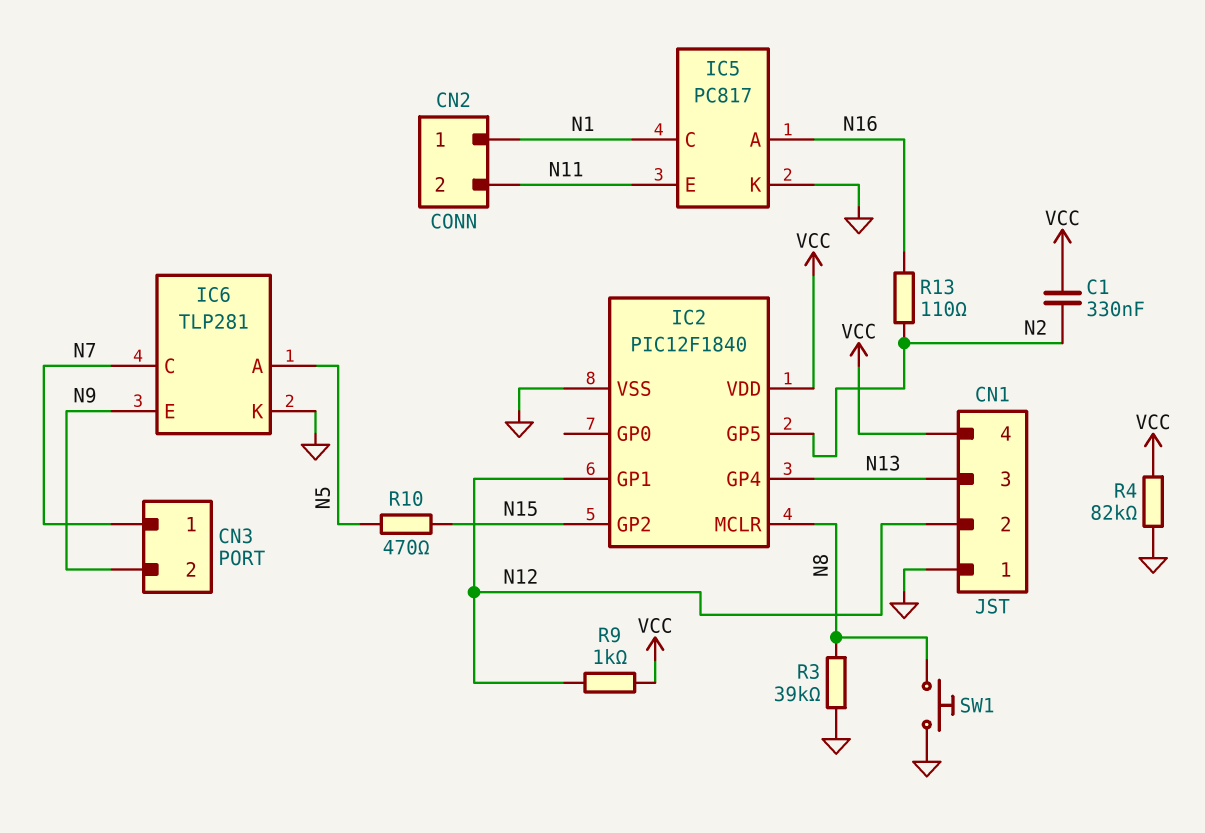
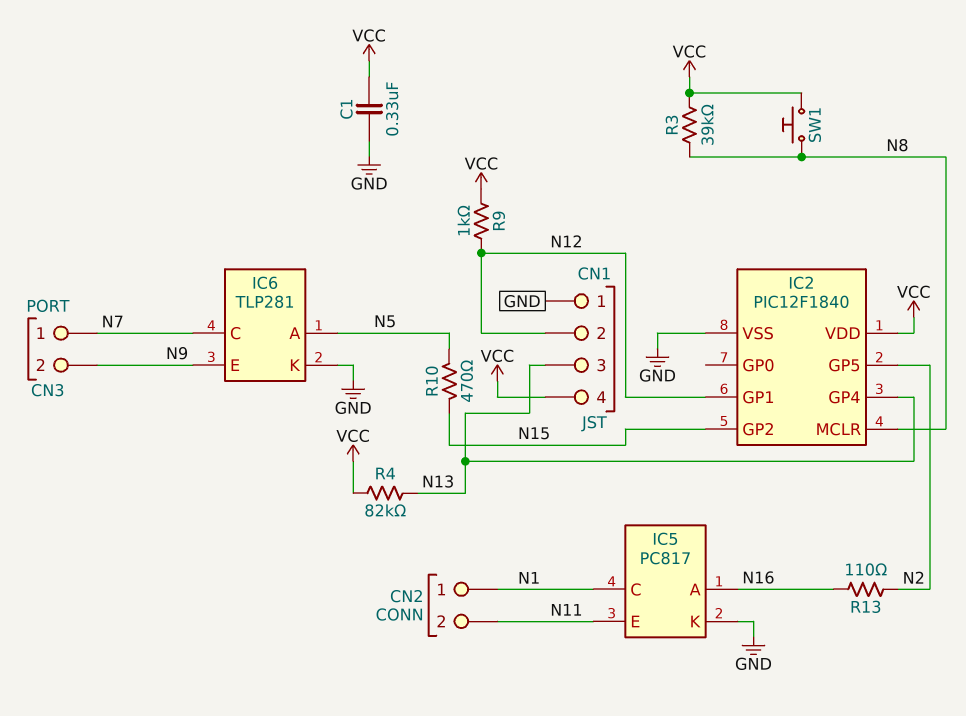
C1: 330nF (N2, VCC) -> 330nF (GND, VCC)
R3: 39k (GND, N8) -> 39k (N8, VCC)
R4: 82k (GND, VCC) -> 82k (N13, VCC)
SW1: button (GND, N8) -> button (N8, VCC)

